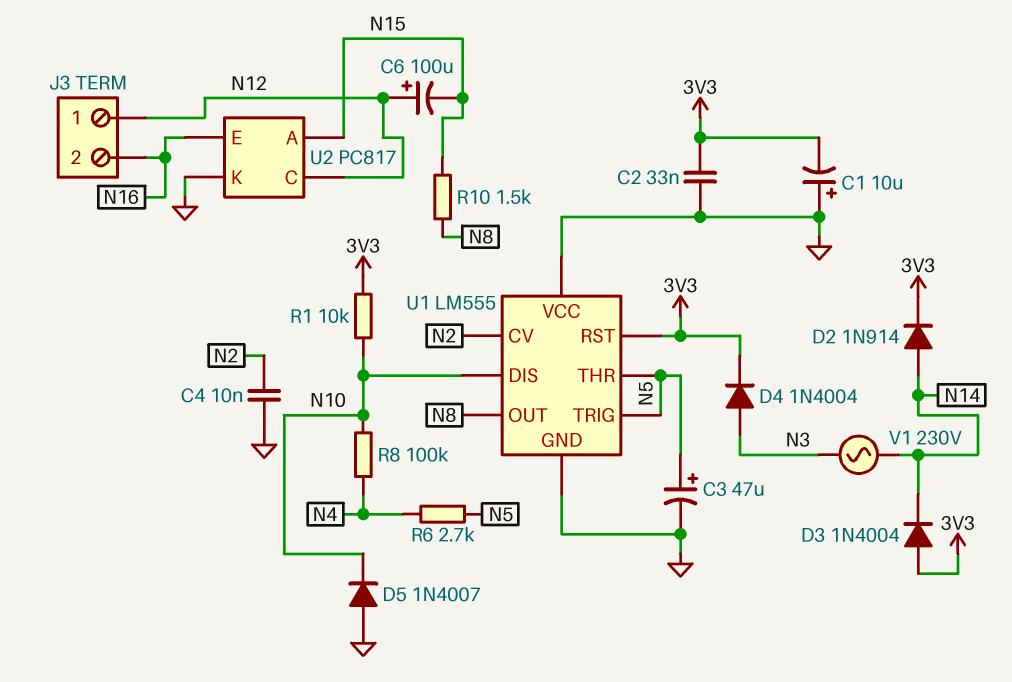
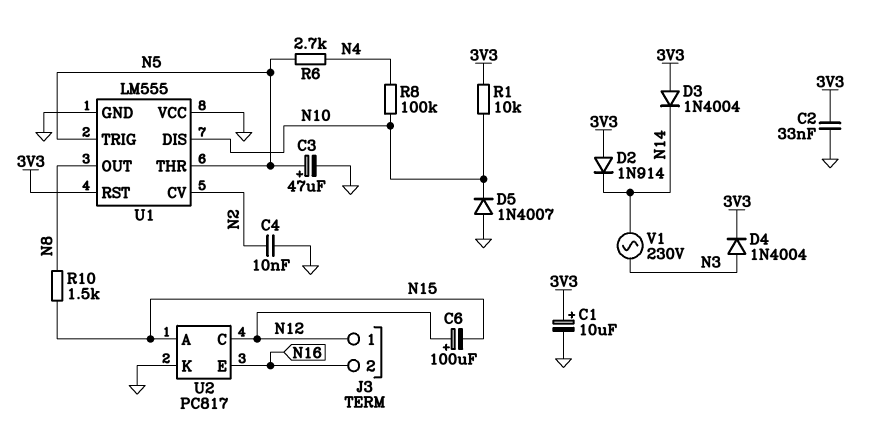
C1: 10uF (plus GND, minus 3V3) -> 10uF (plus 3V3, minus GND)
D2: diode 1N914 (A N14, K 3V3) -> diode 1N914 (A 3V3, K N14)

